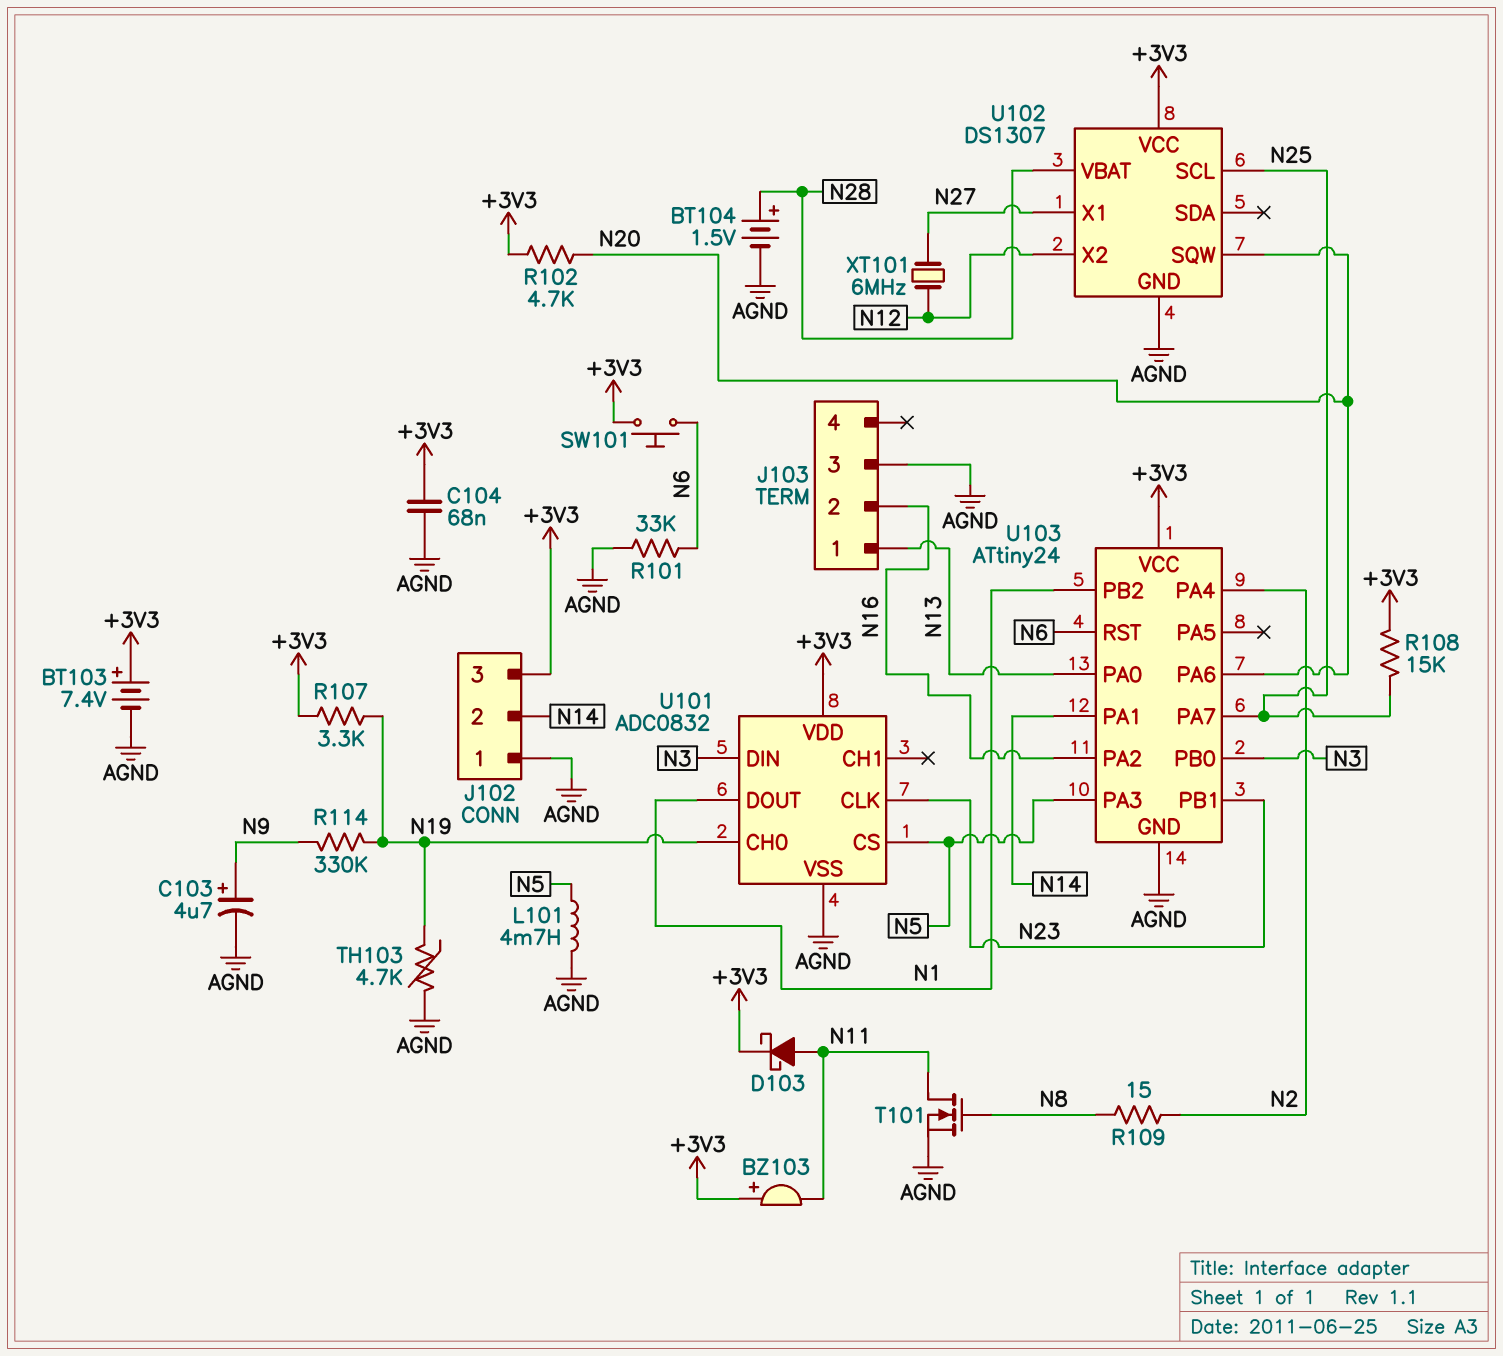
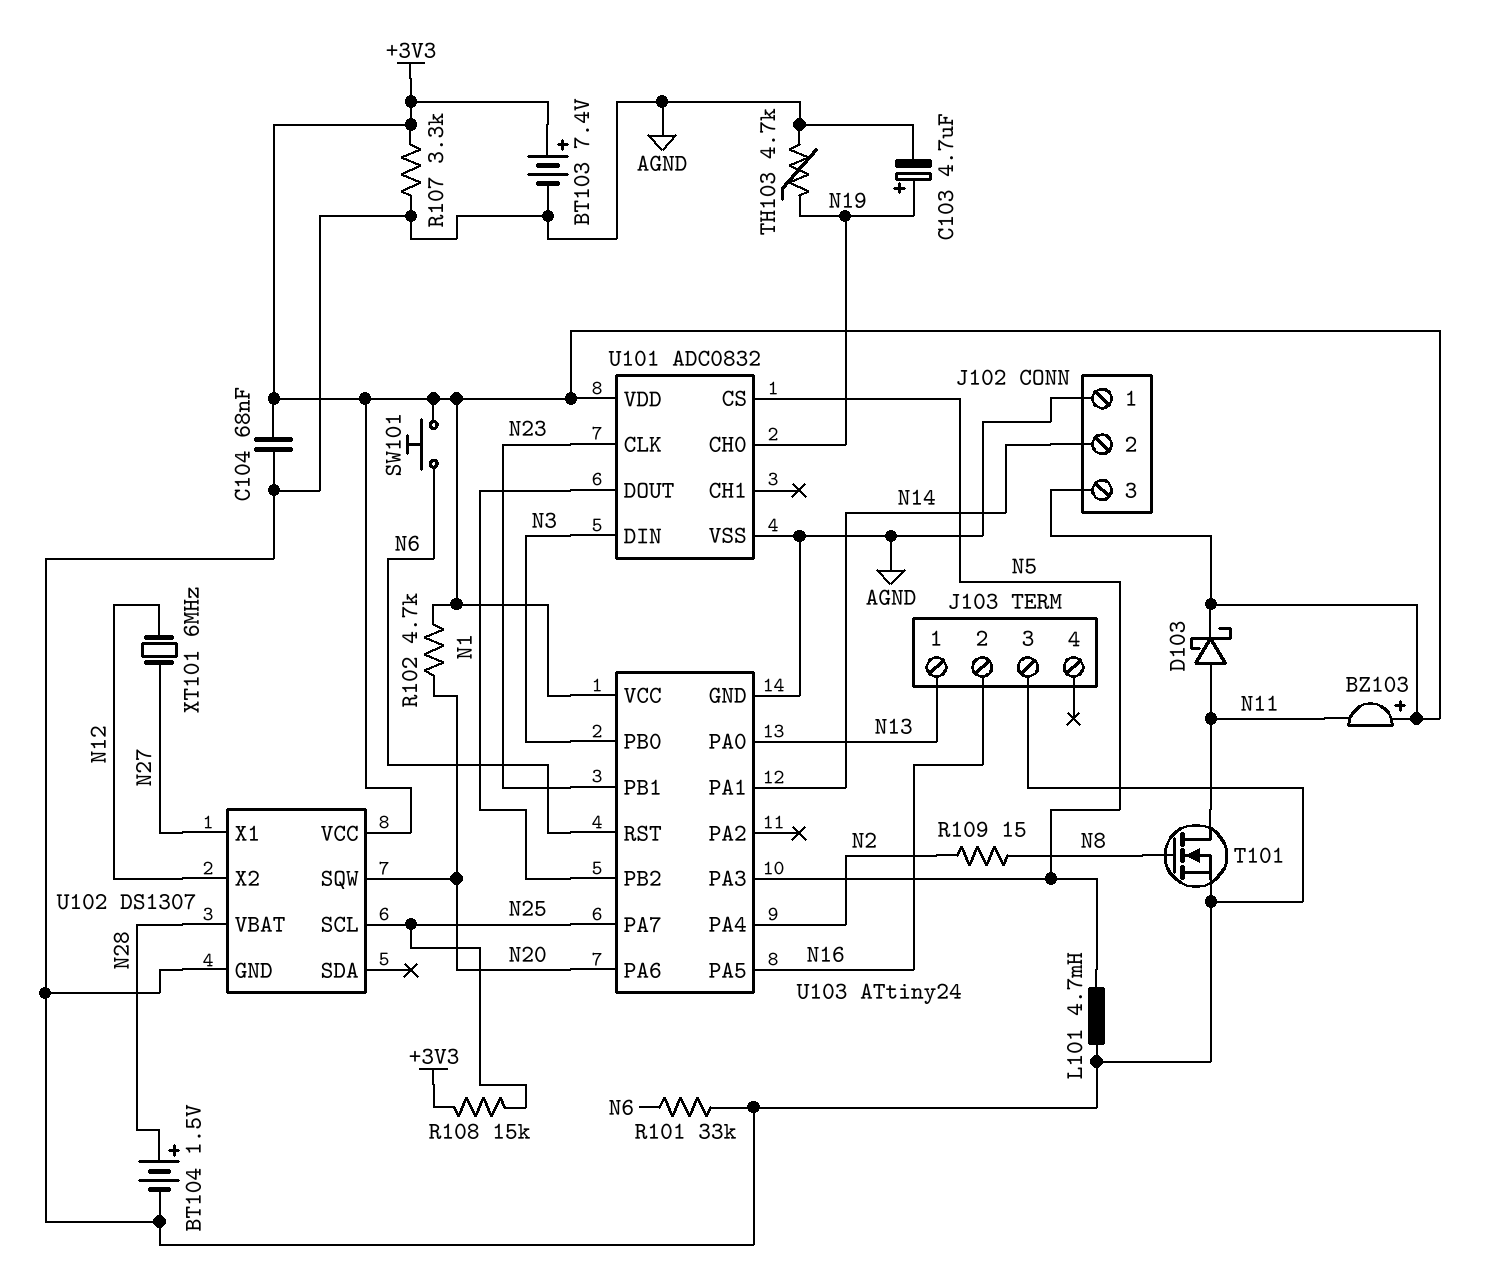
C103: 4.7uF (plus N9, minus AGND) -> 4.7uF (plus N19, minus AGND)
R107: 3.3k (+3V3, N19) -> 3.3k (+3V3, AGND)
R114: 330k (N9, N19) -> none
U103 pin PA2: N16 -> none
U103 pin PA5: none -> N16

